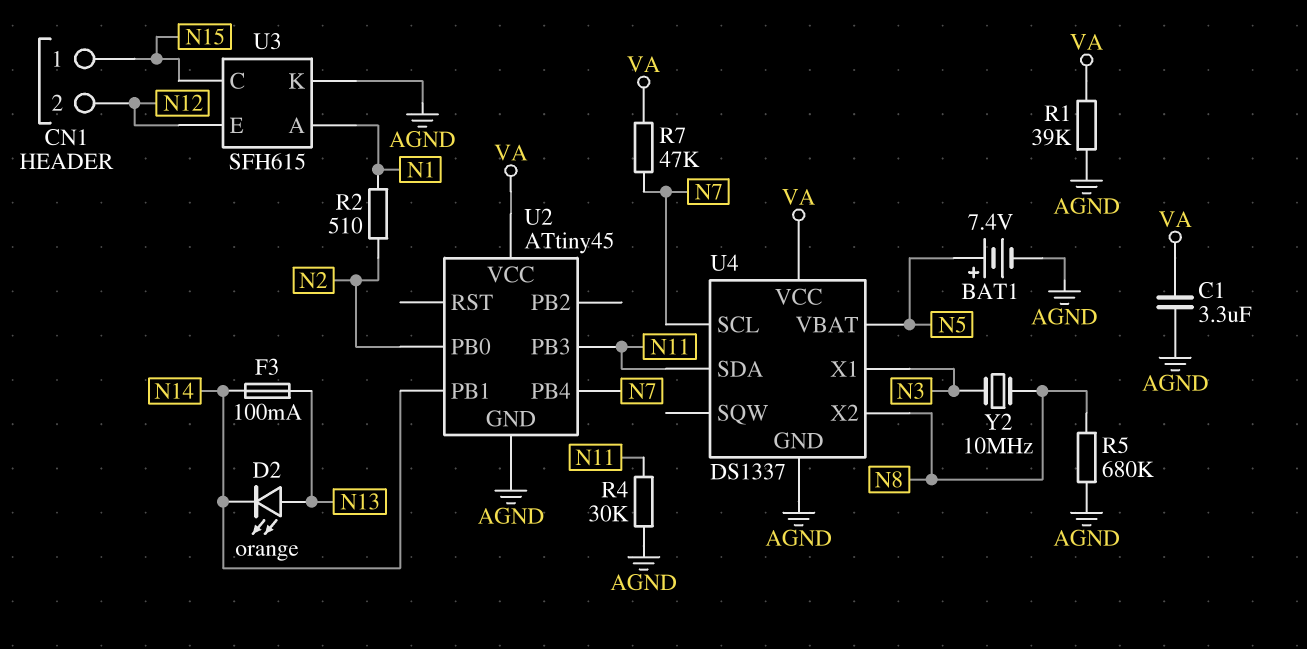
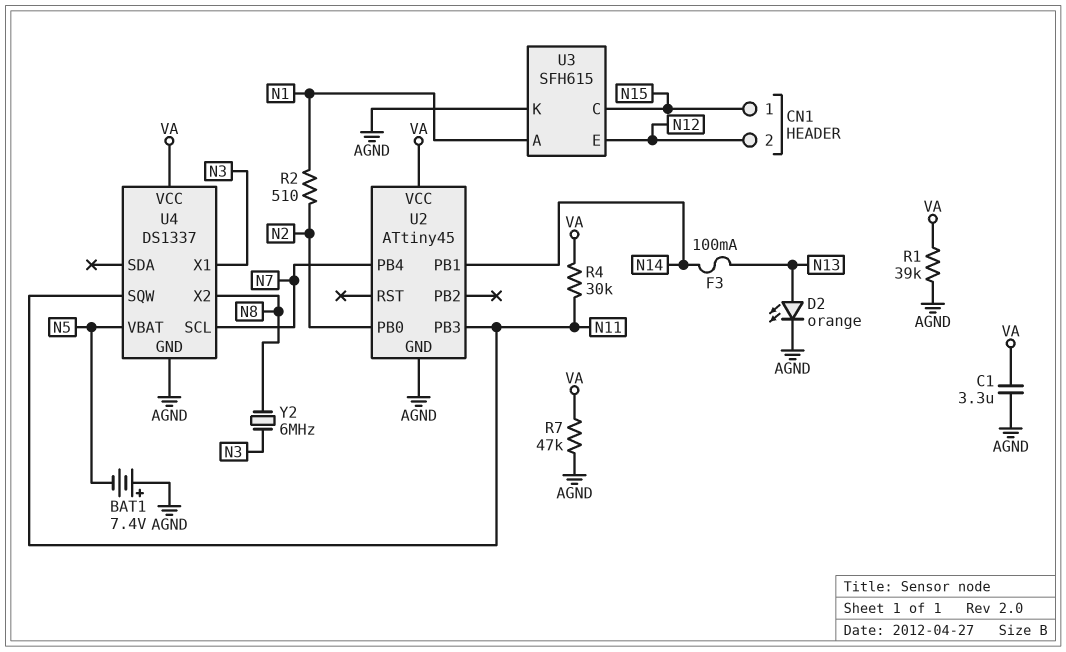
BAT1: 7.4V (plus N5, minus AGND) -> 7.4V (plus AGND, minus N5)
D2: LED orange (A N13, K N14) -> LED orange (A N13, K AGND)
R4: 30k (AGND, N11) -> 30k (N11, VA)
R5: 680k (AGND, N8) -> none
R7: 47k (N7, VA) -> 47k (AGND, VA)
U4 pin SDA: N11 -> none
U4 pin SQW: none -> N11
Y2: 10MHz (N3, N8) -> 6MHz (N3, N8)

